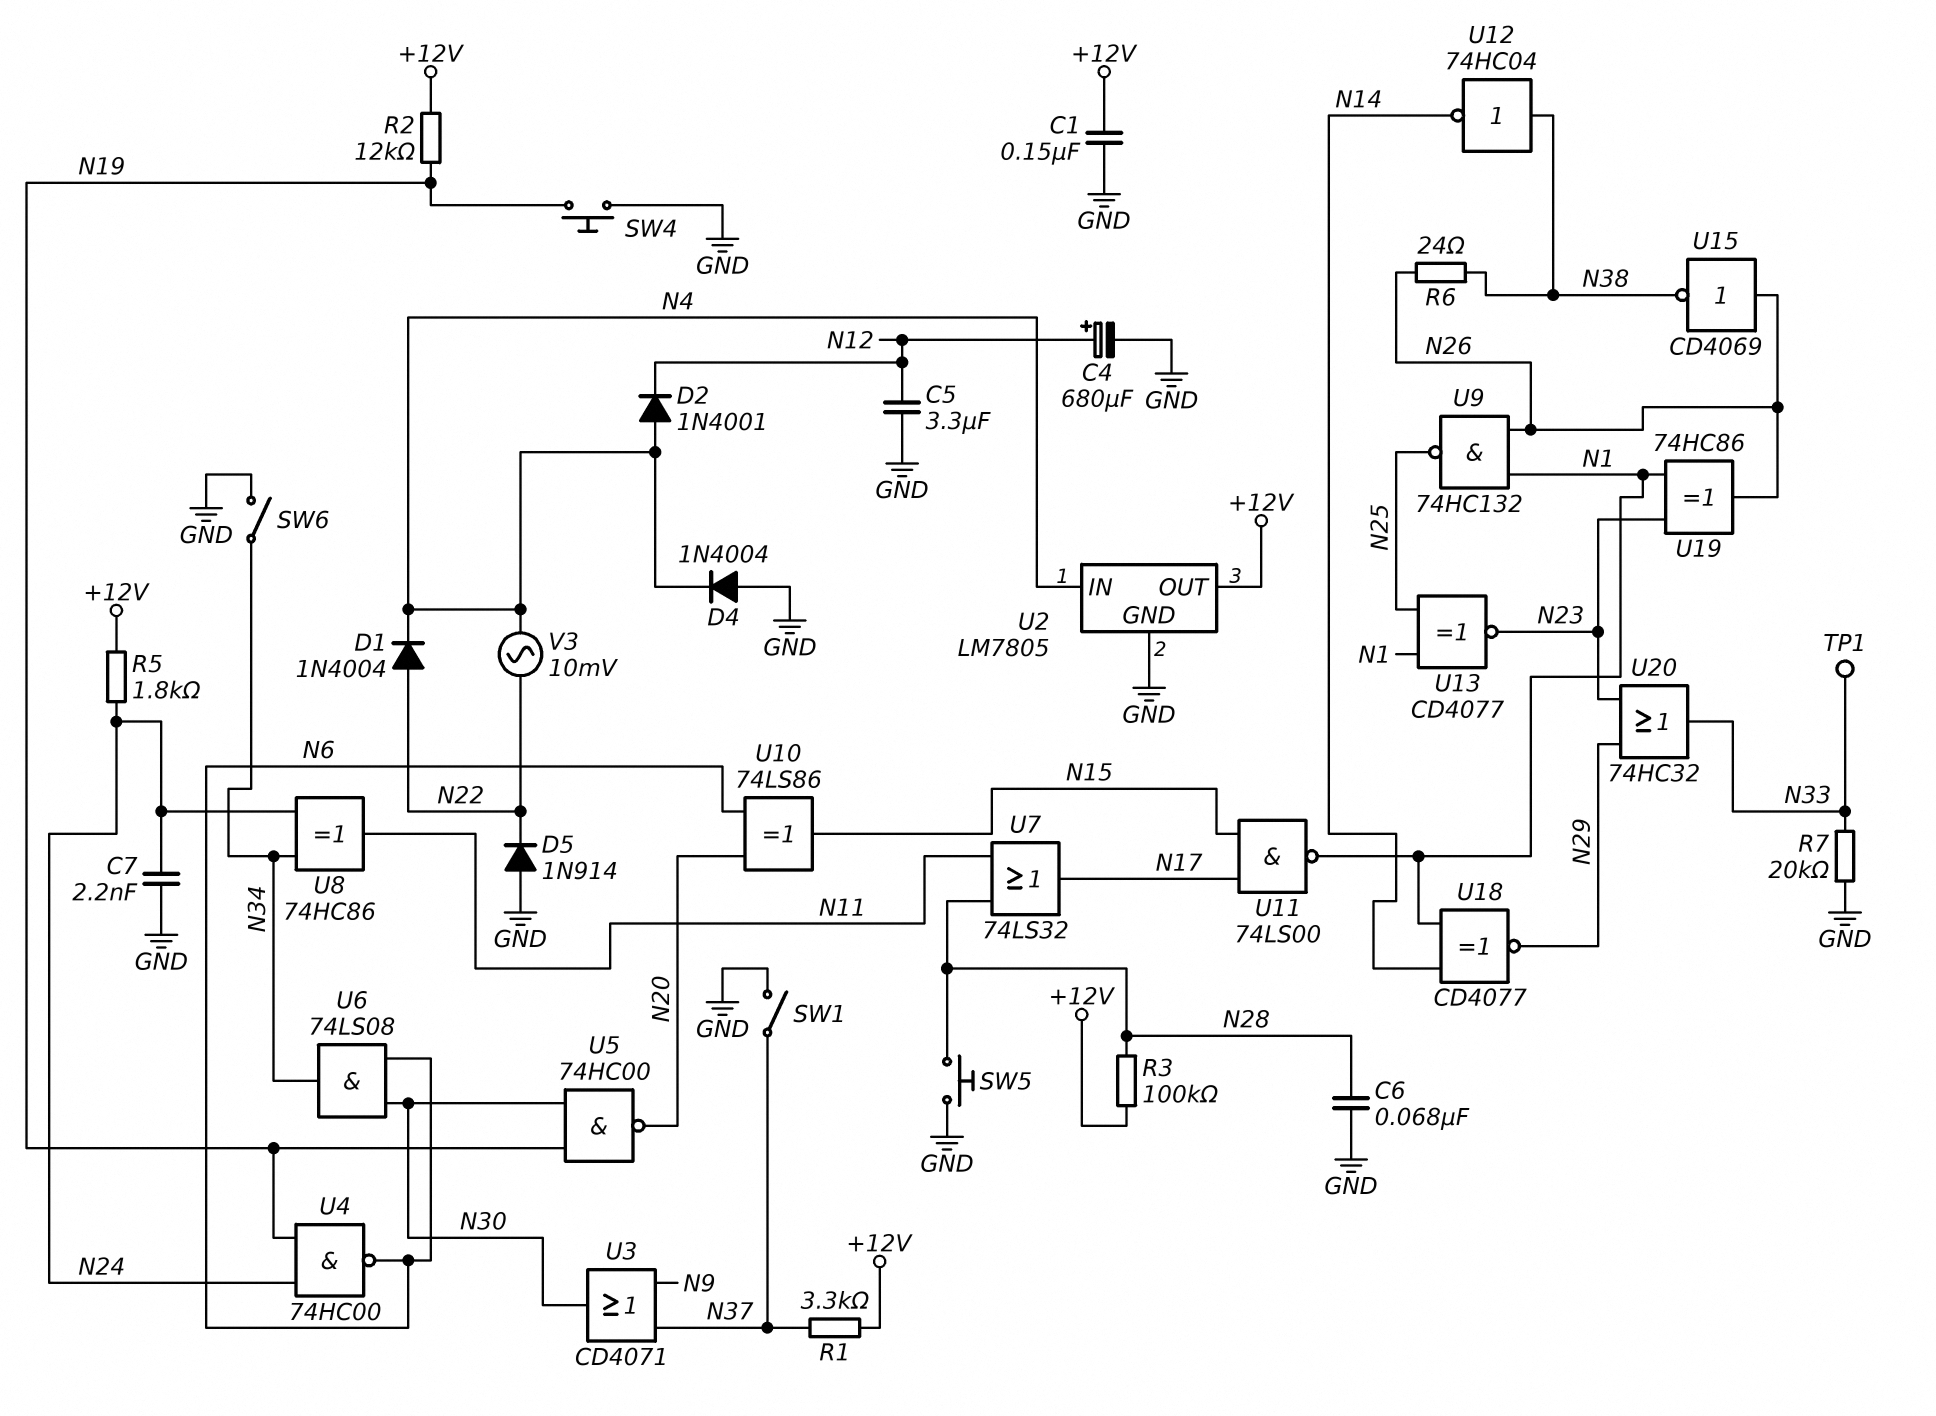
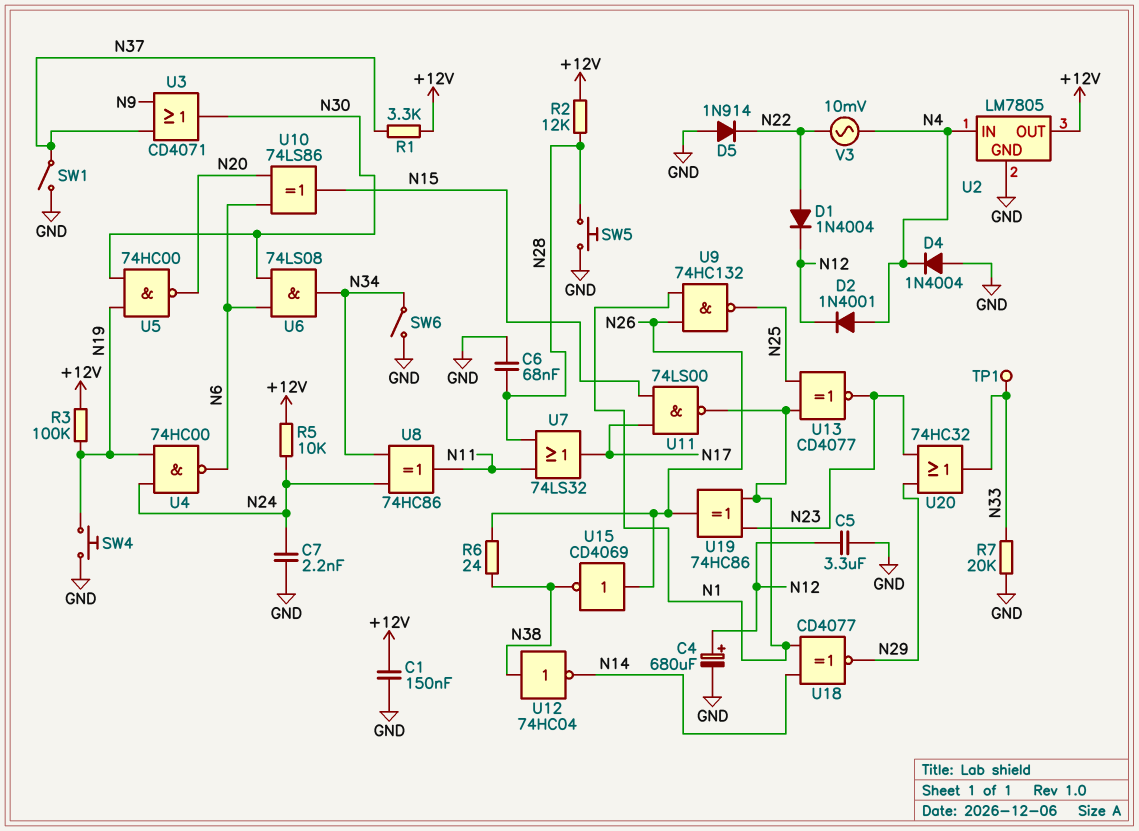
D1: diode 1N4004 (A N22, K N4) -> diode 1N4004 (A N22, K N12)
R2: 12k (+12V, N19) -> 12k (+12V, N28)
R3: 100k (+12V, N28) -> 100k (+12V, N19)
R5: 1.8k (+12V, N24) -> 10k (+12V, N24)

